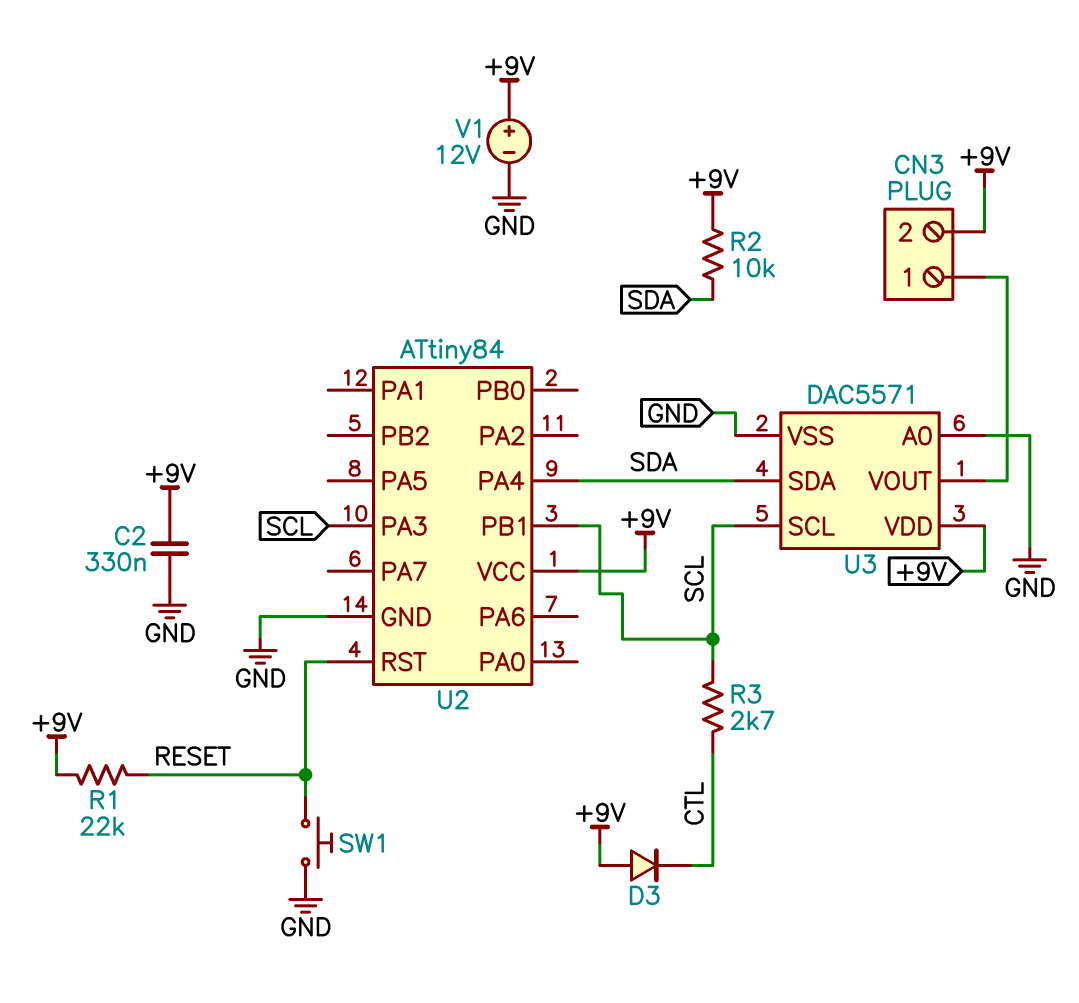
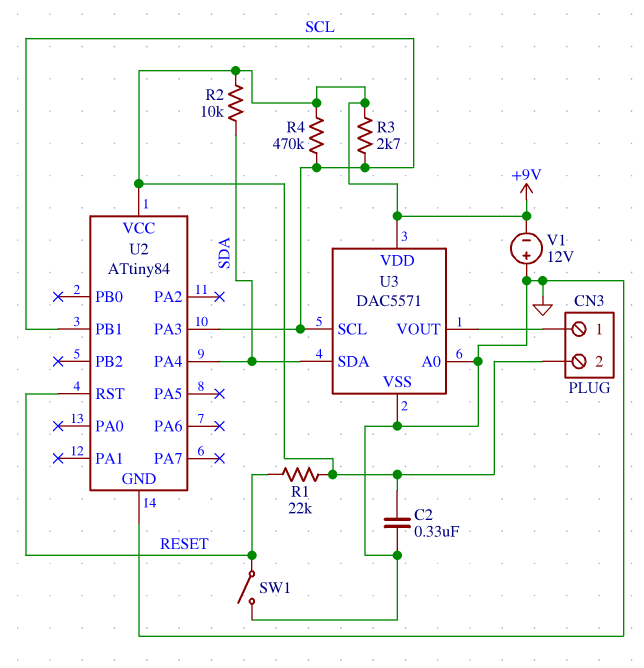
D3: diode (A +9V, K CTL) -> none
R3: 2.7k (CTL, SCL) -> 2.7k (+9V, SCL)
R4: none -> 470k (+9V, SCL)
SW1: button (GND, RESET) -> switch (GND, RESET)
V1: 12V (plus +9V, minus GND) -> 12V (plus GND, minus +9V)

